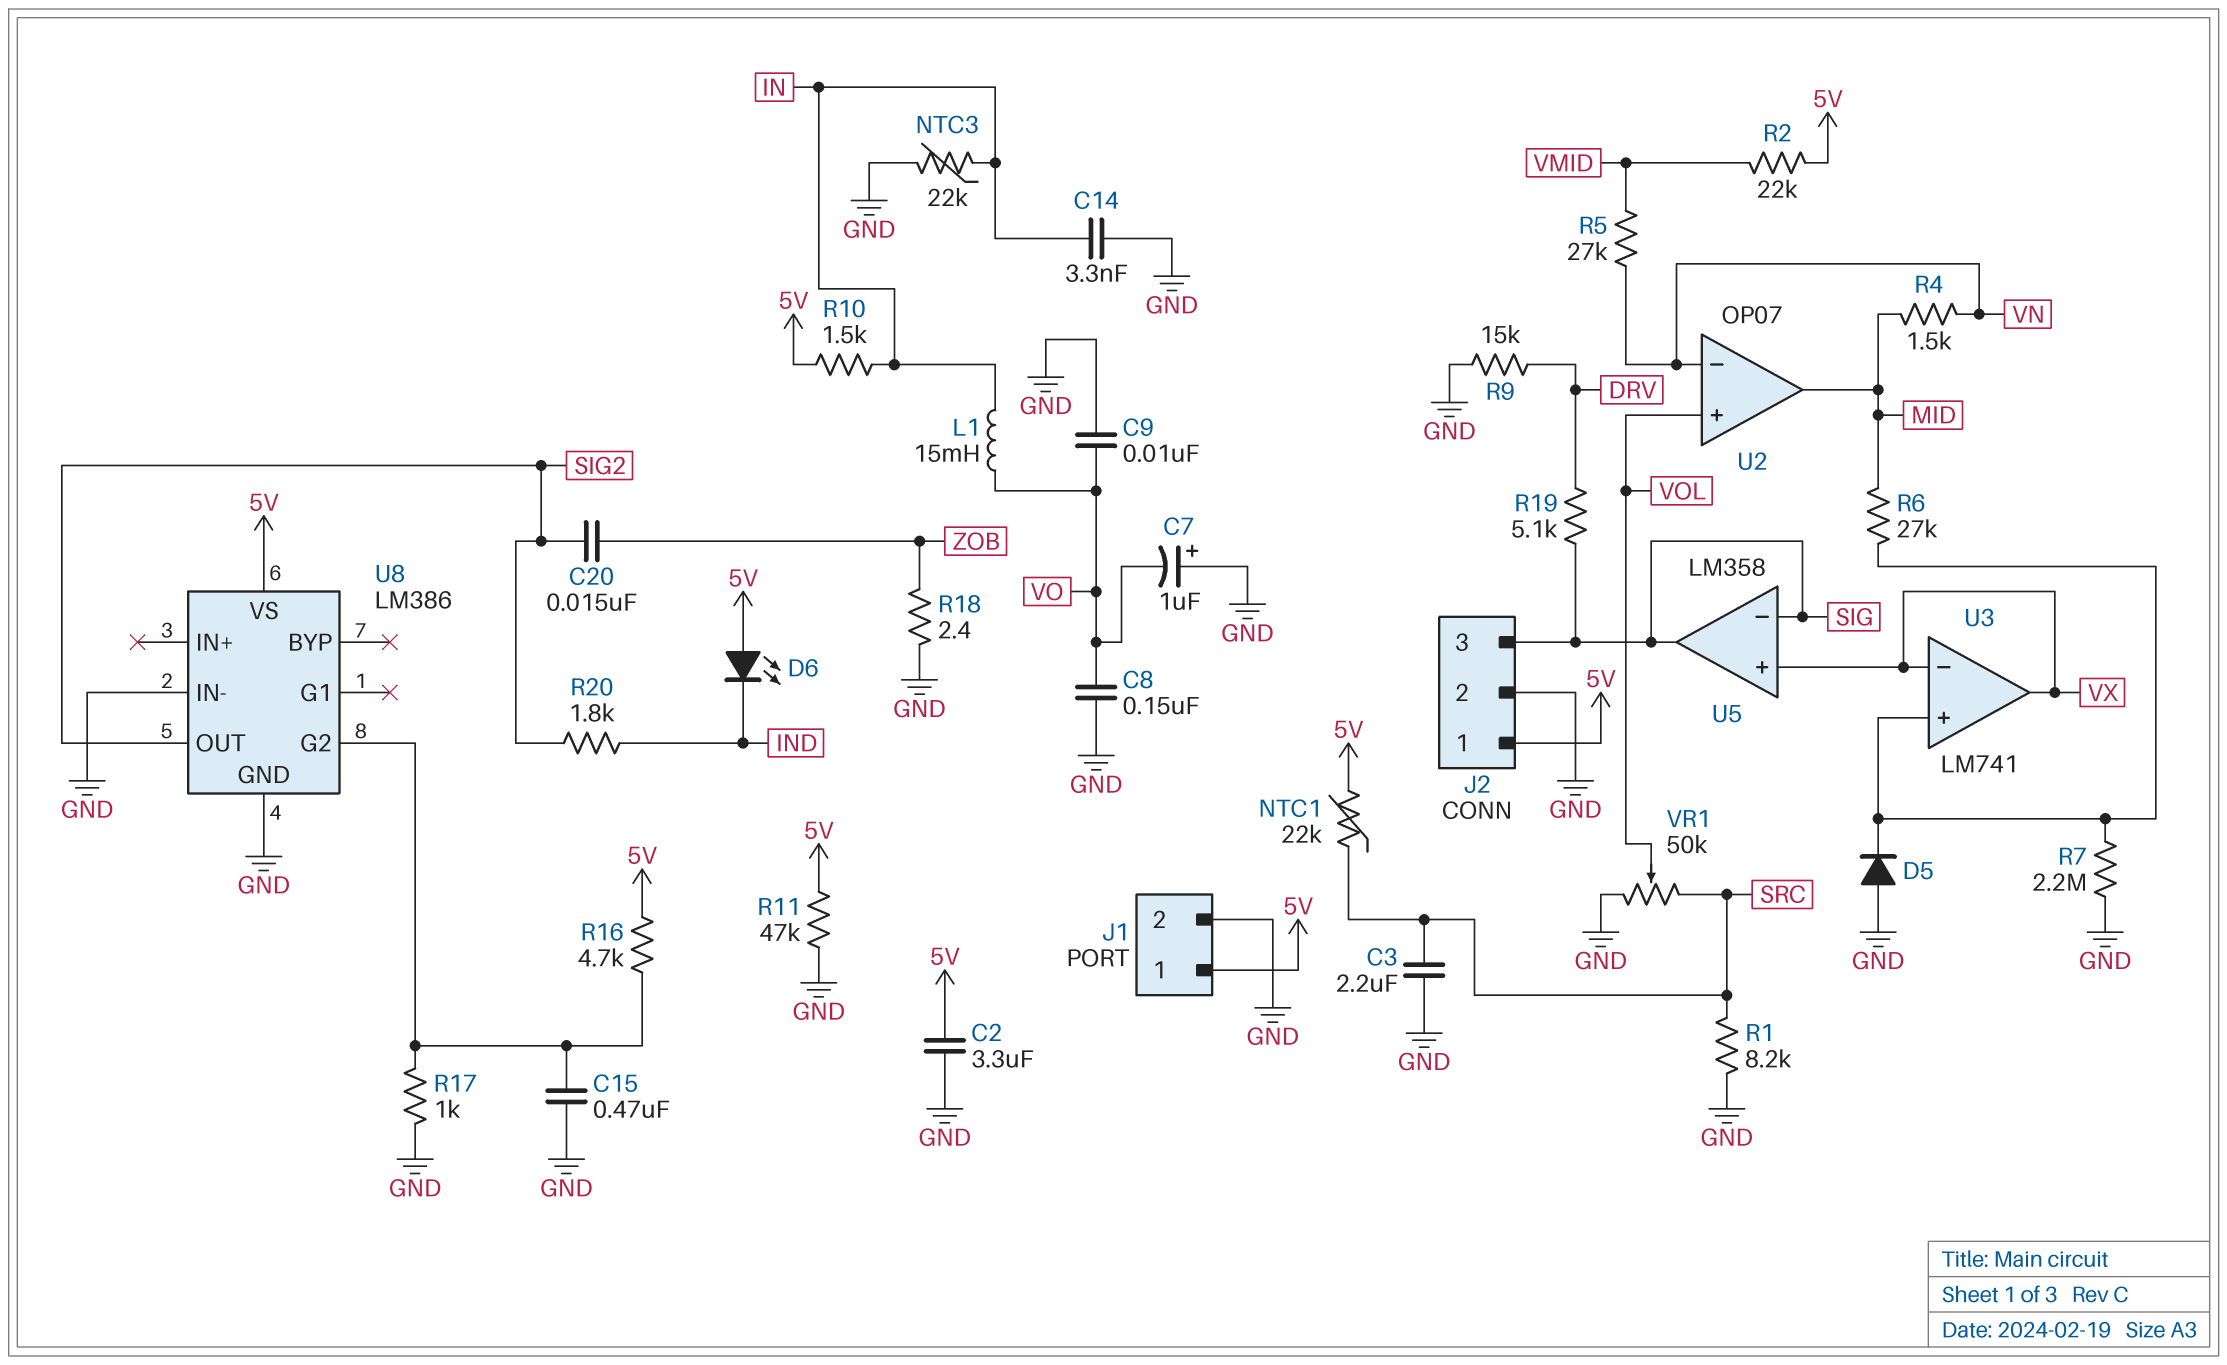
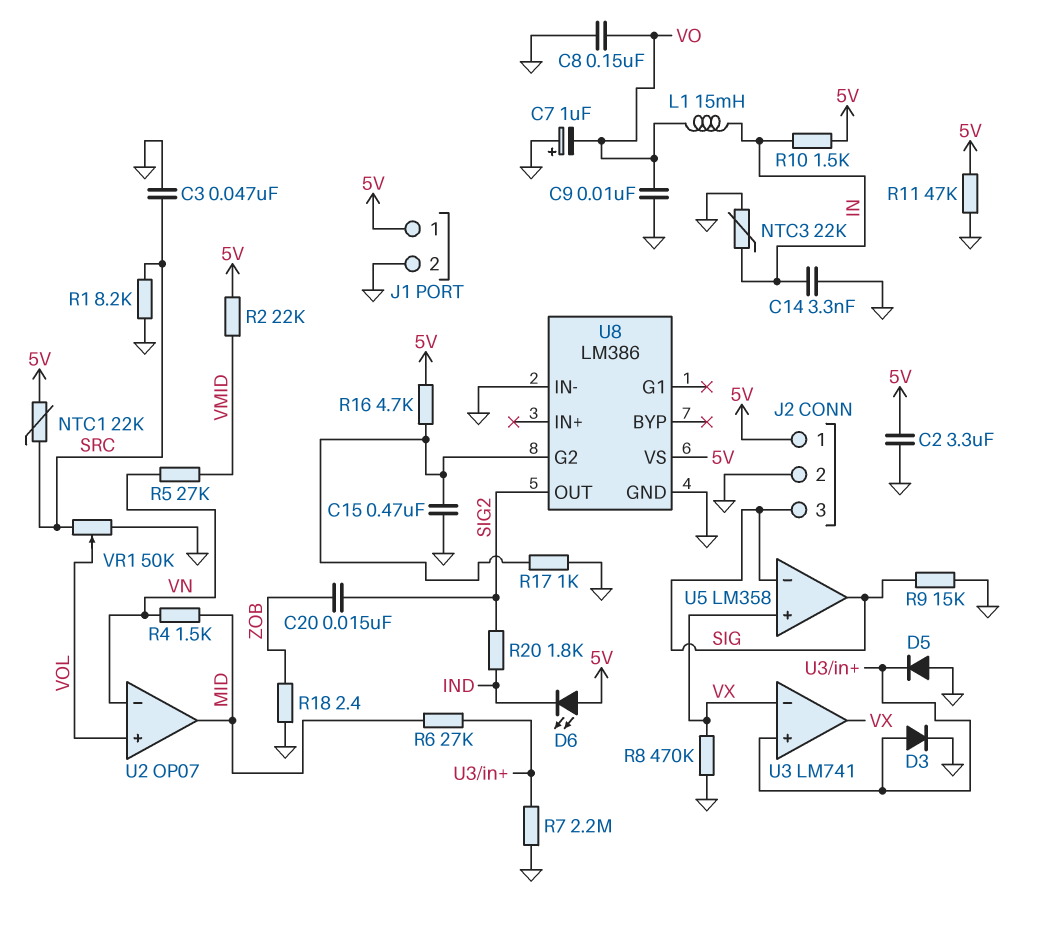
C3: 2.2uF (GND, SRC) -> 47nF (GND, SRC)
D3: none -> diode (A U3/in+, K GND)
R8: none -> 470k (GND, VX)
R9: 15k (DRV, GND) -> 15k (GND, SIG)
R19: 5.1k (DRV, SIG) -> none

